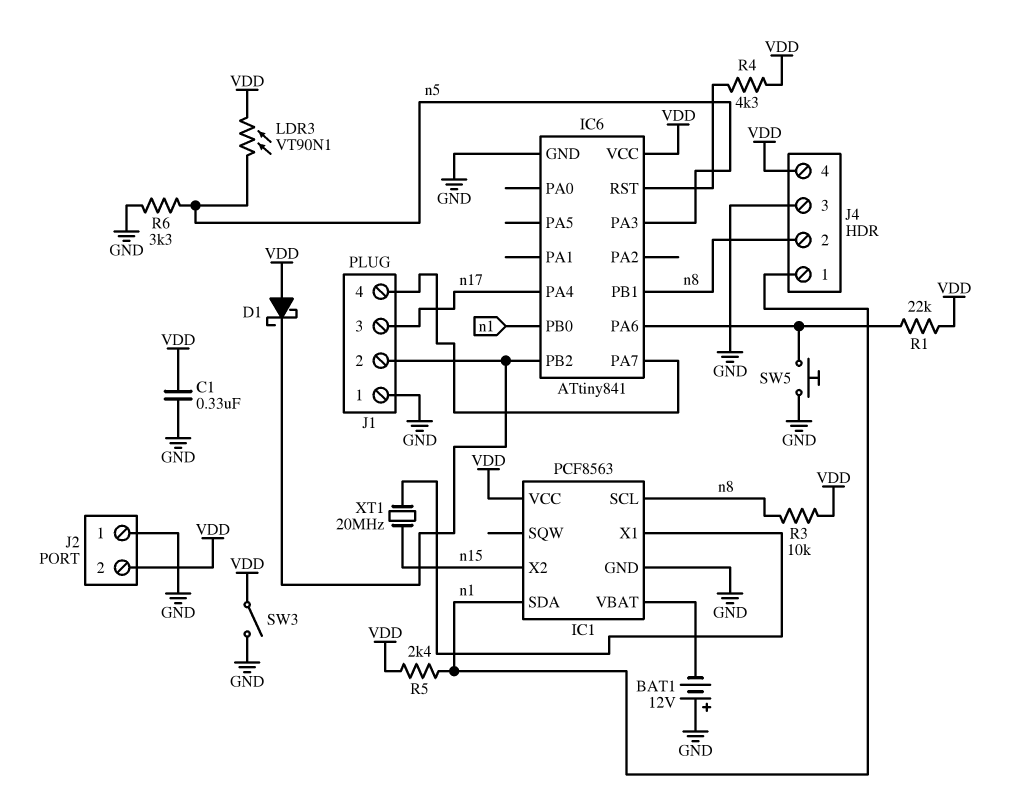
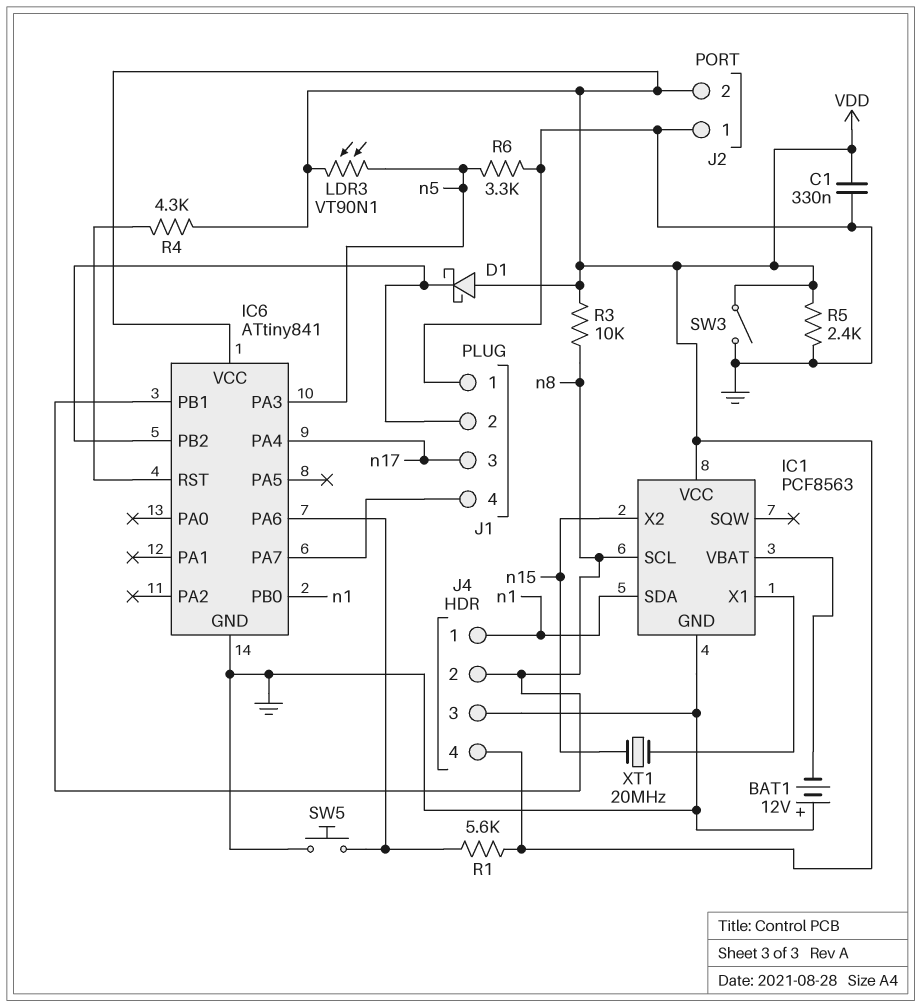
R1: 22k (IC6/PA6, VDD) -> 5.6k (IC6/PA6, VDD)
R5: 2.4k (VDD, n1) -> 2.4k (GND, VDD)

